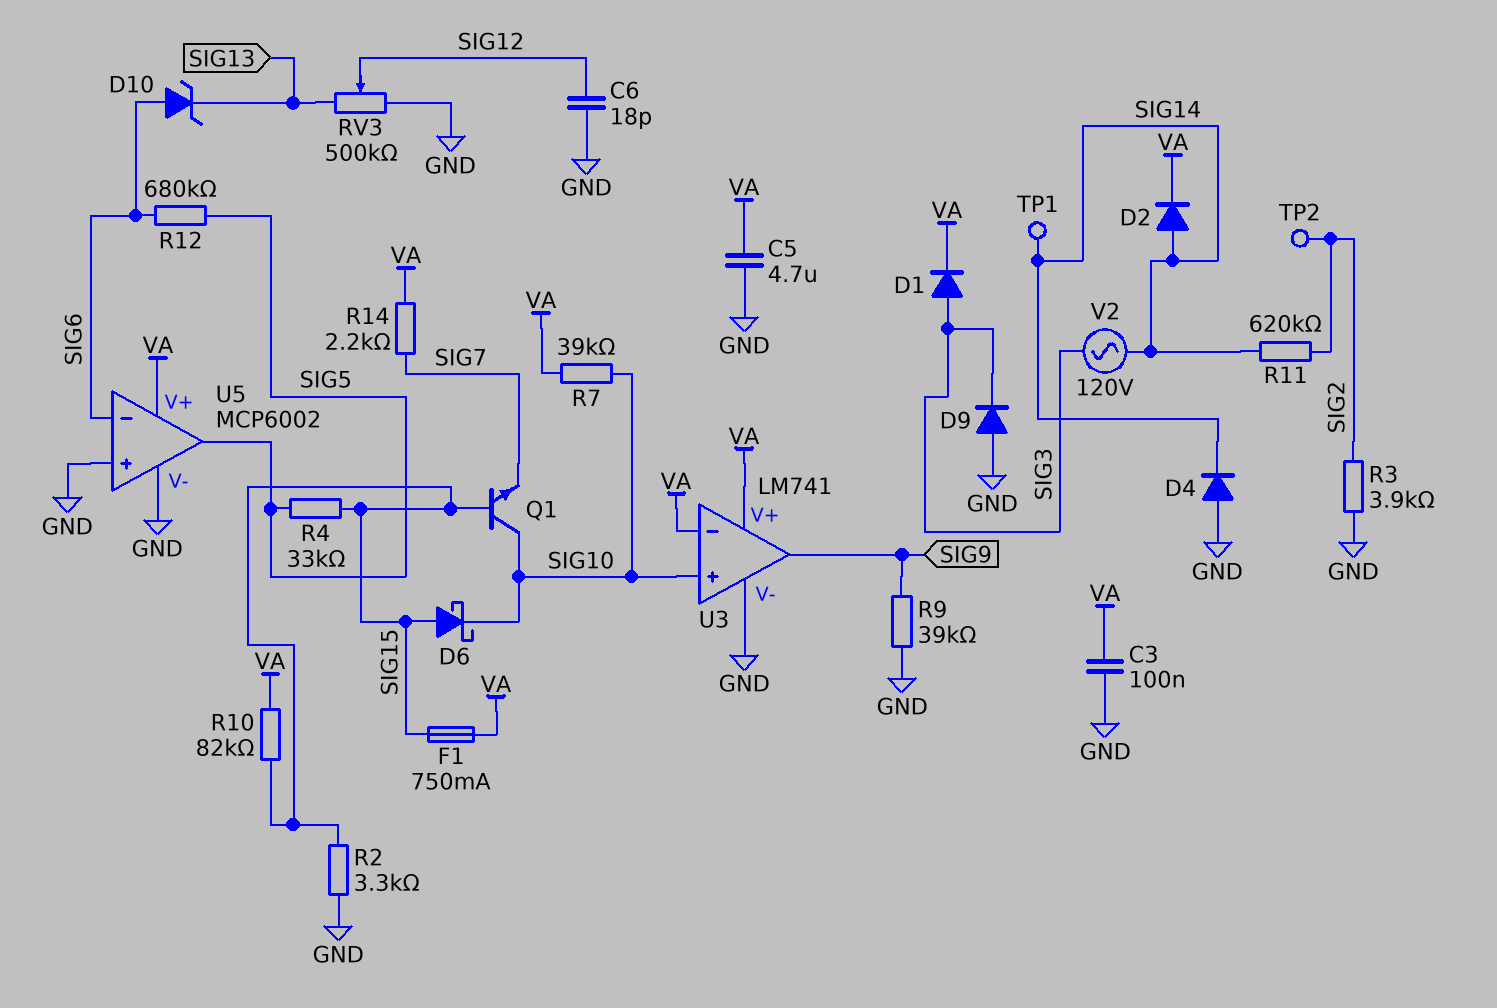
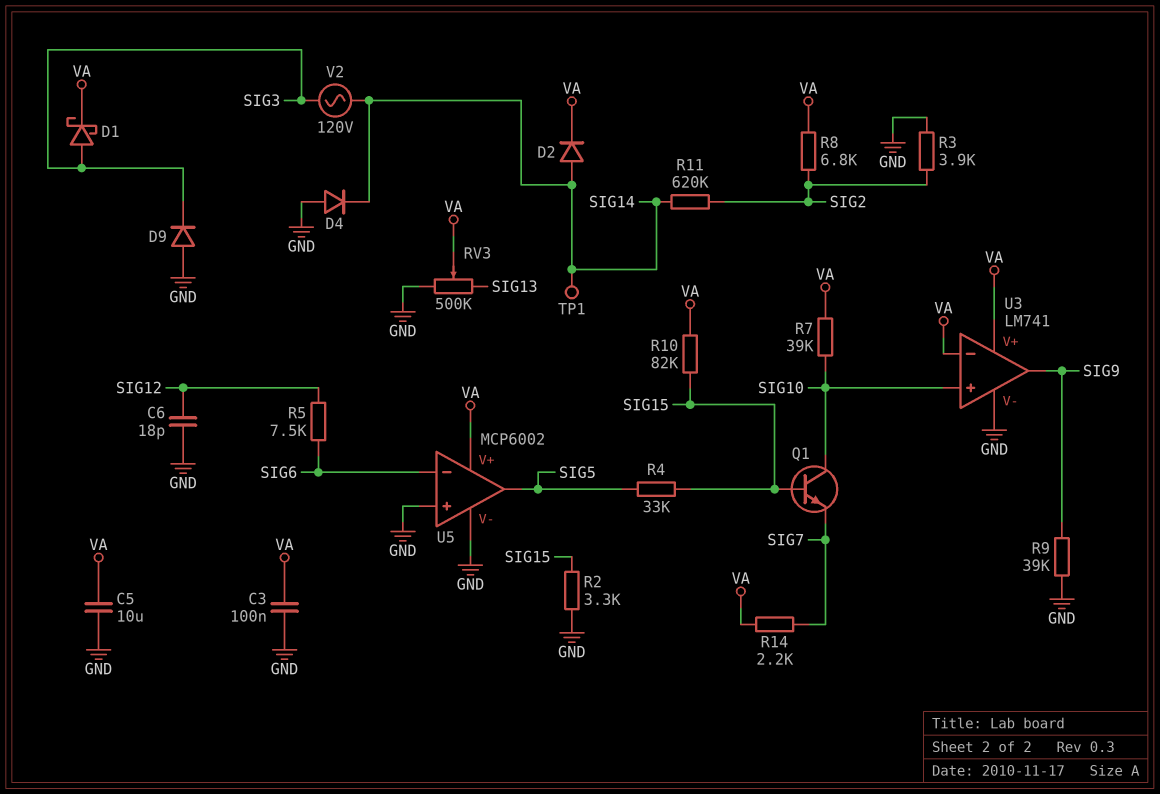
C5: 4.7uF (GND, VA) -> 10uF (GND, VA)
D1: diode (A SIG3, K VA) -> schottky (A SIG3, K VA)
D6: schottky (A SIG15, K SIG10) -> none
D10: zener (A SIG6, K SIG13) -> none
F1: 750mA (SIG15, VA) -> none
R5: none -> 7.5k (SIG6, SIG12)
R8: none -> 6.8k (SIG2, VA)
R12: 680k (SIG5, SIG6) -> none
RV3: 500k (GND, SIG13, wiper SIG12) -> 500k (GND, SIG13, wiper VA)
TP2: test point (SIG2) -> none

